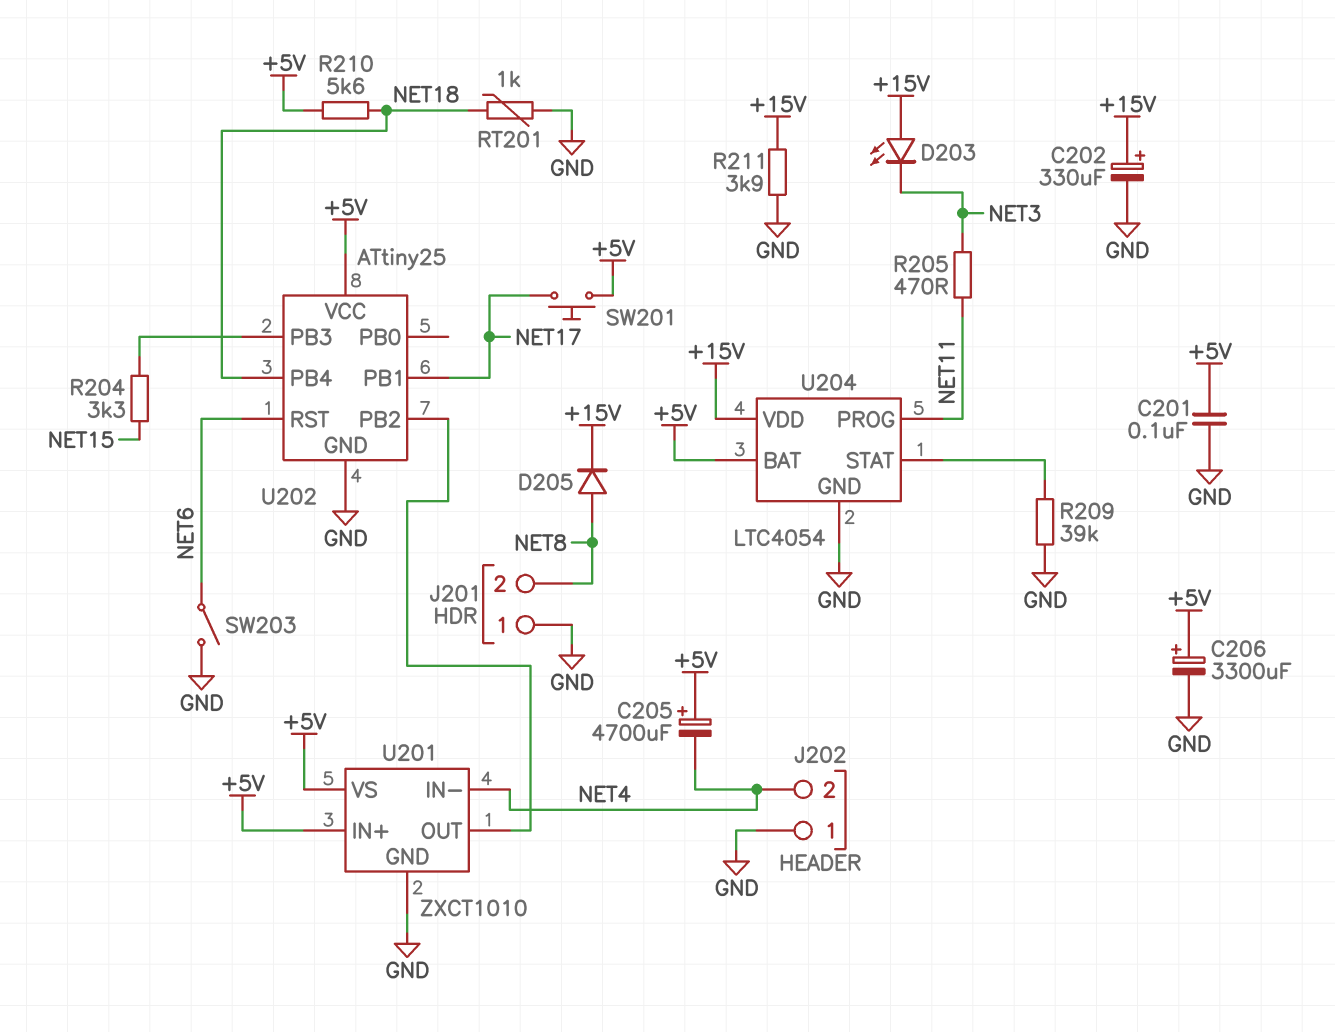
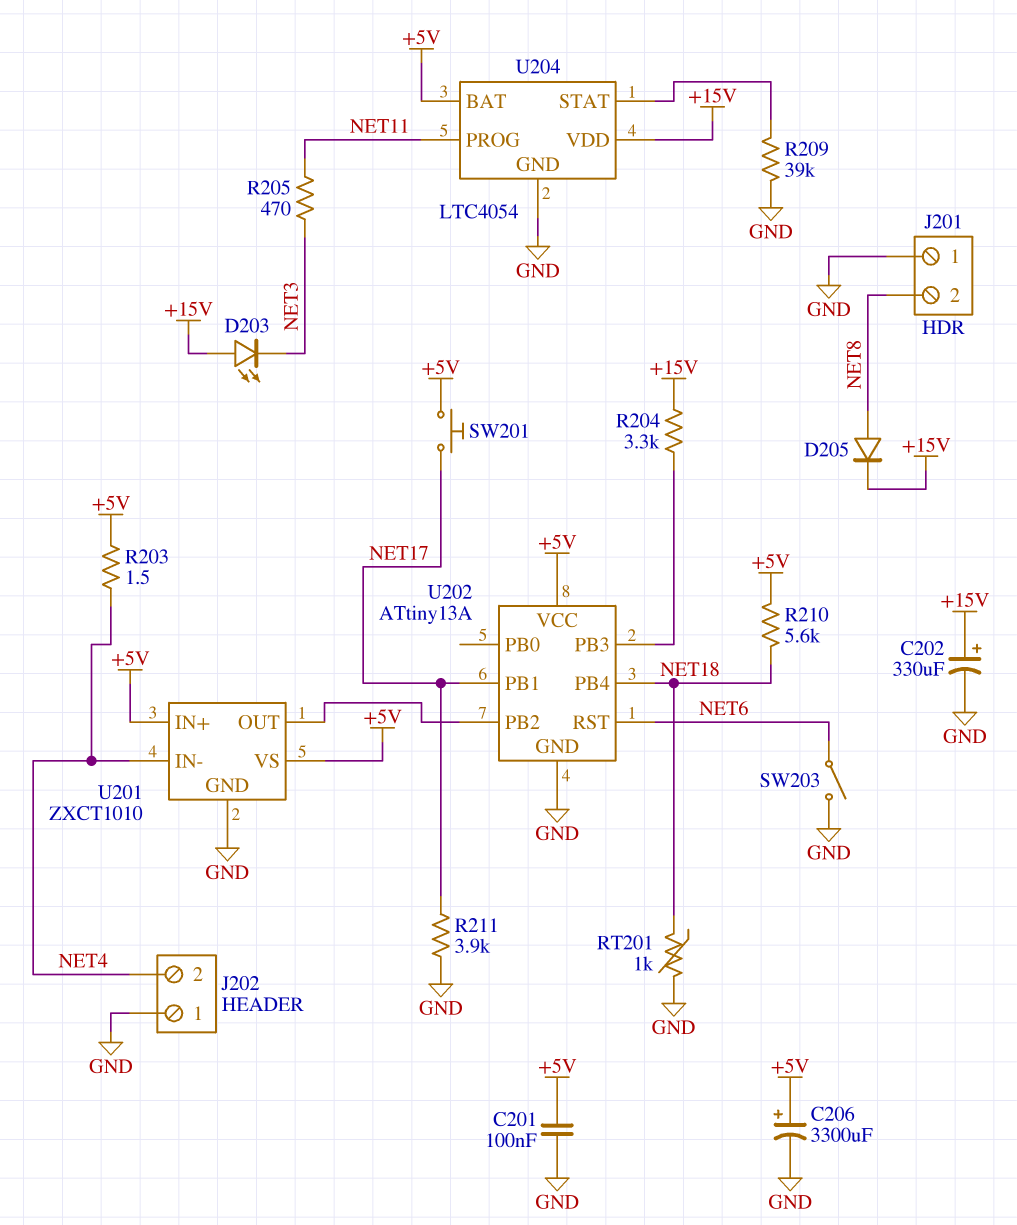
C205: 4700uF (plus +5V, minus NET4) -> none
R203: none -> 1.5 (+5V, NET4)
R204: 3.3k (NET15, U202/PB3) -> 3.3k (+15V, U202/PB3)
R211: 3.9k (+15V, GND) -> 3.9k (GND, NET17)
U202: ATtiny25 -> ATtiny13A

